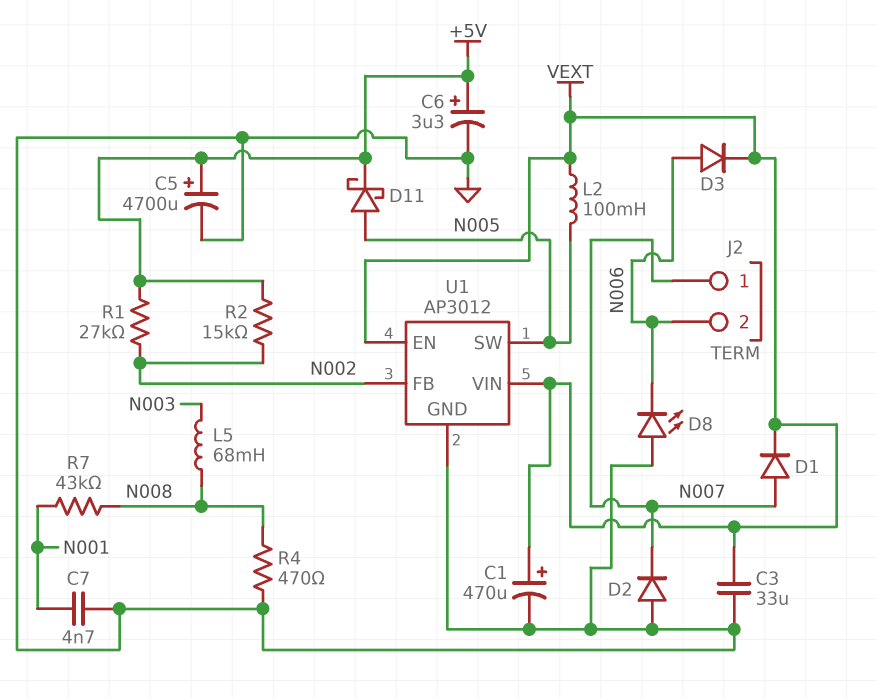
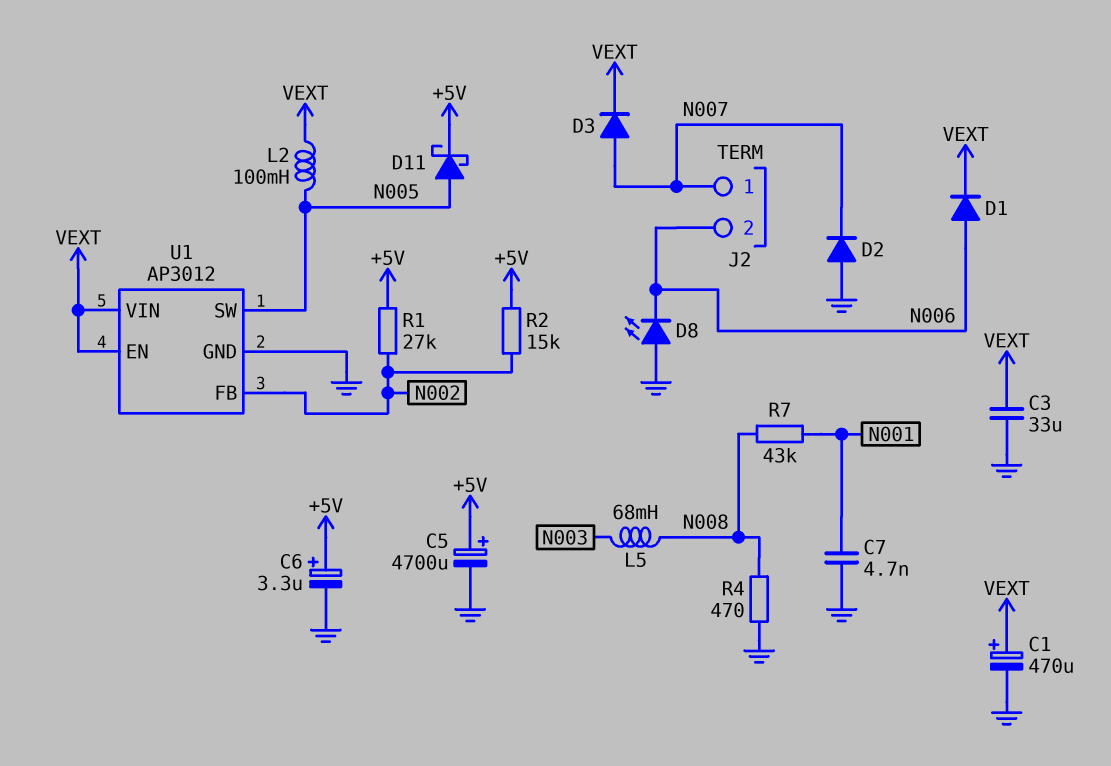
D1: diode (A N007, K VEXT) -> diode (A N006, K VEXT)
D3: diode (A N006, K VEXT) -> diode (A N007, K VEXT)

